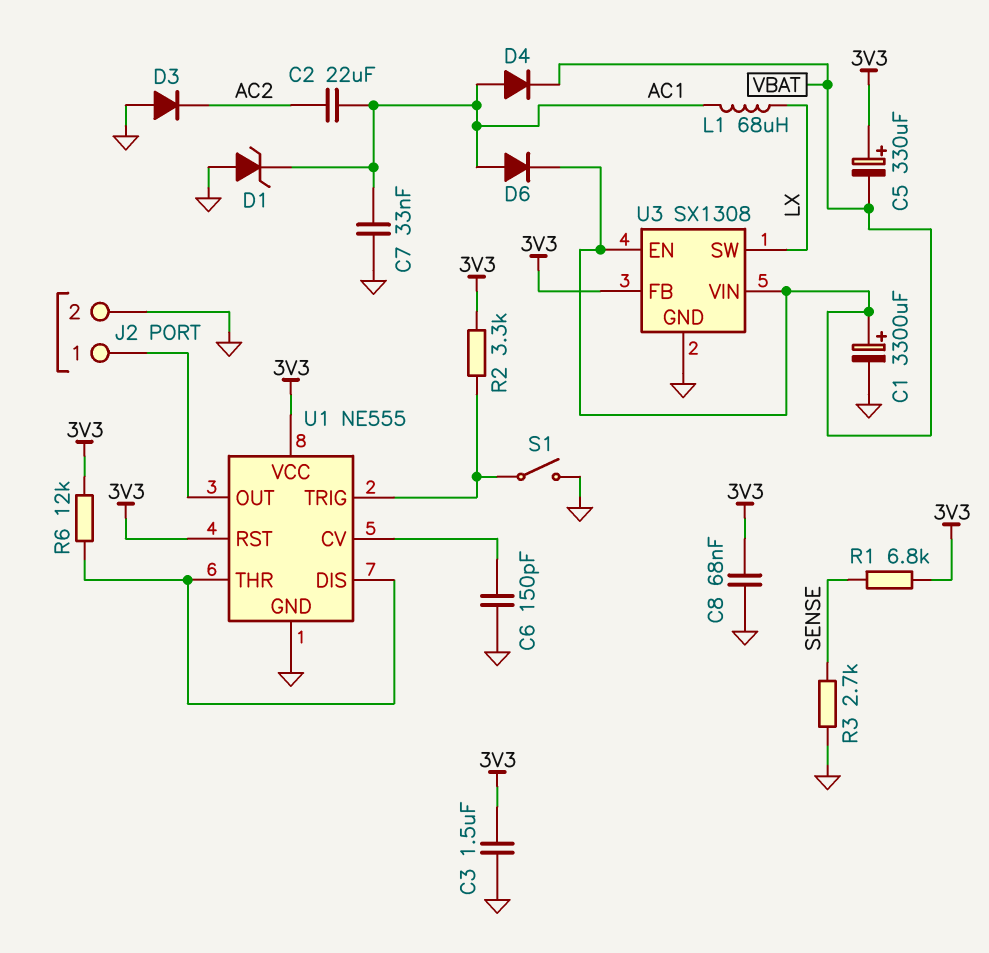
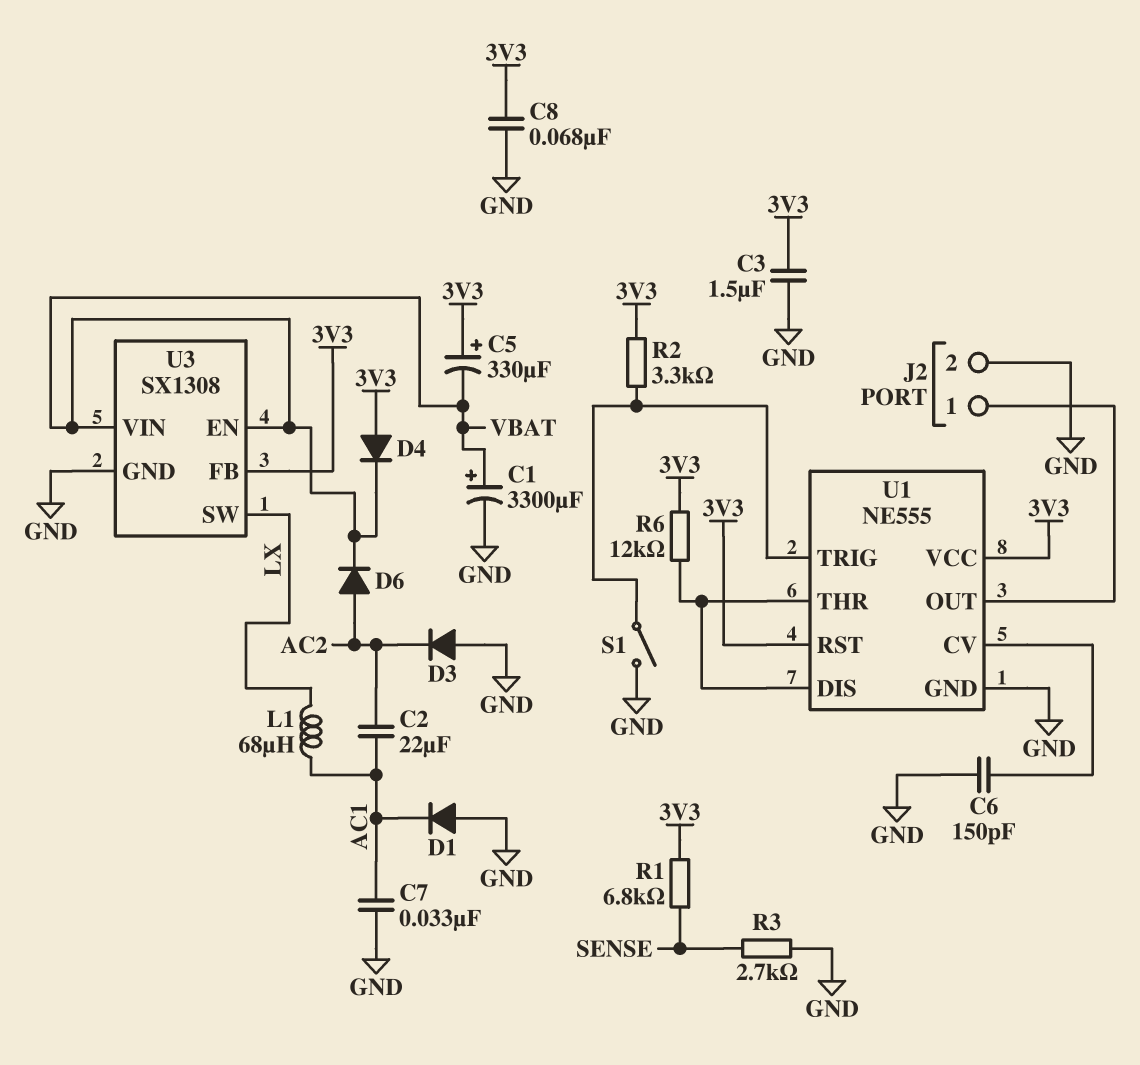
D1: zener (A GND, K AC1) -> diode (A GND, K AC1)
D4: diode (A AC1, K VBAT) -> diode (A 3V3, K VBAT)
D6: diode (A AC1, K VBAT) -> diode (A AC2, K VBAT)

